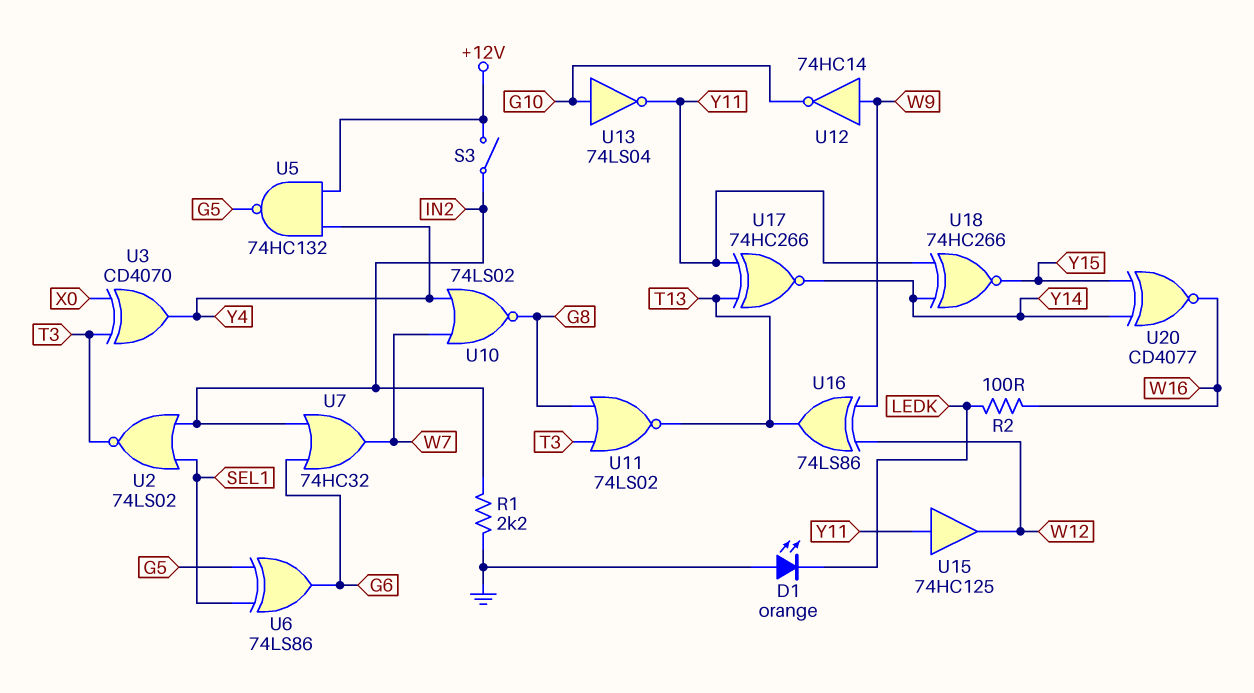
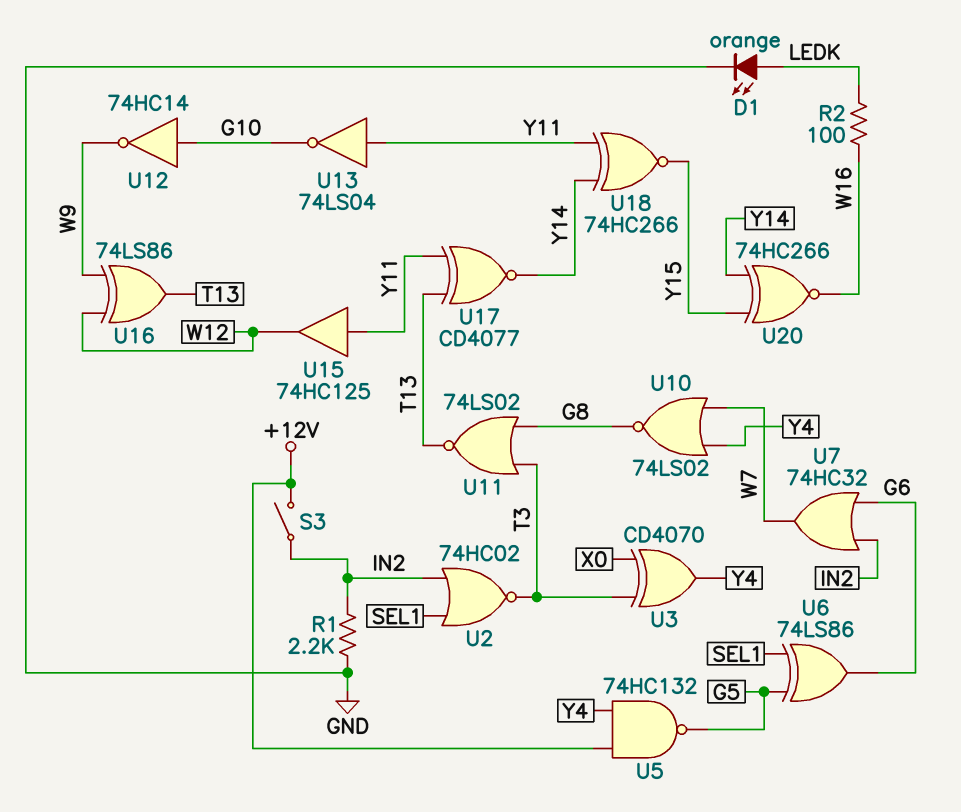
D1: LED orange (A GND, K LEDK) -> LED orange (A LEDK, K GND)
U2: NOR 74LS02 (in IN2, in SEL1, out T3) -> NOR 74HC02 (in IN2, in SEL1, out T3)
U12: NOT 74HC14 (in W9, out G10) -> NOT 74HC14 (in G10, out W9)
U13: NOT 74LS04 (in G10, out Y11) -> NOT 74LS04 (in Y11, out G10)
U17: XNOR 74HC266 (in T13, in Y11, out Y14) -> XNOR CD4077 (in T13, in Y11, out Y14)
U20: XNOR CD4077 (in Y14, in Y15, out W16) -> XNOR 74HC266 (in Y14, in Y15, out W16)

